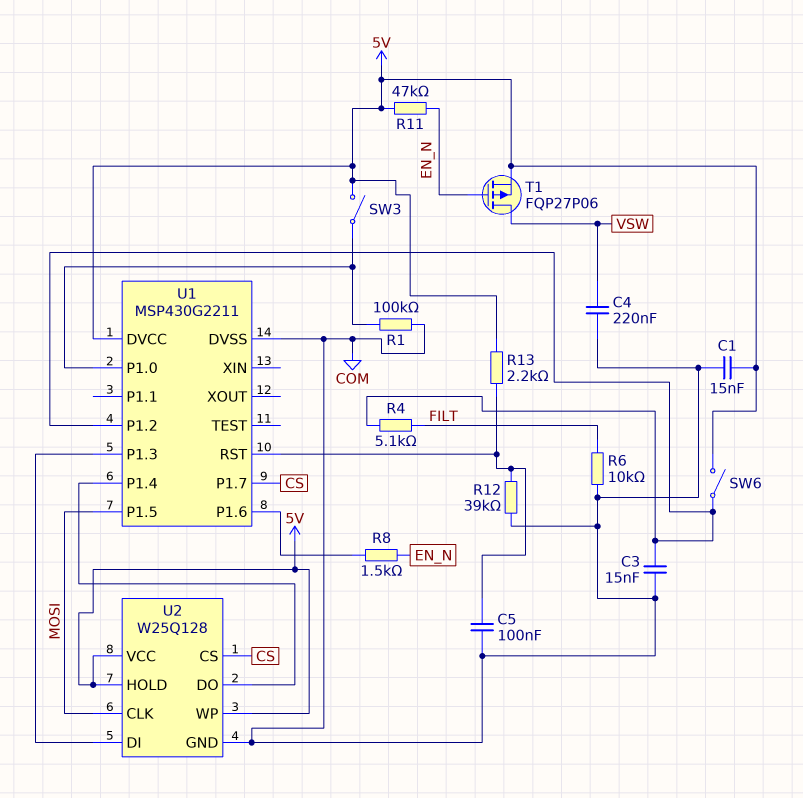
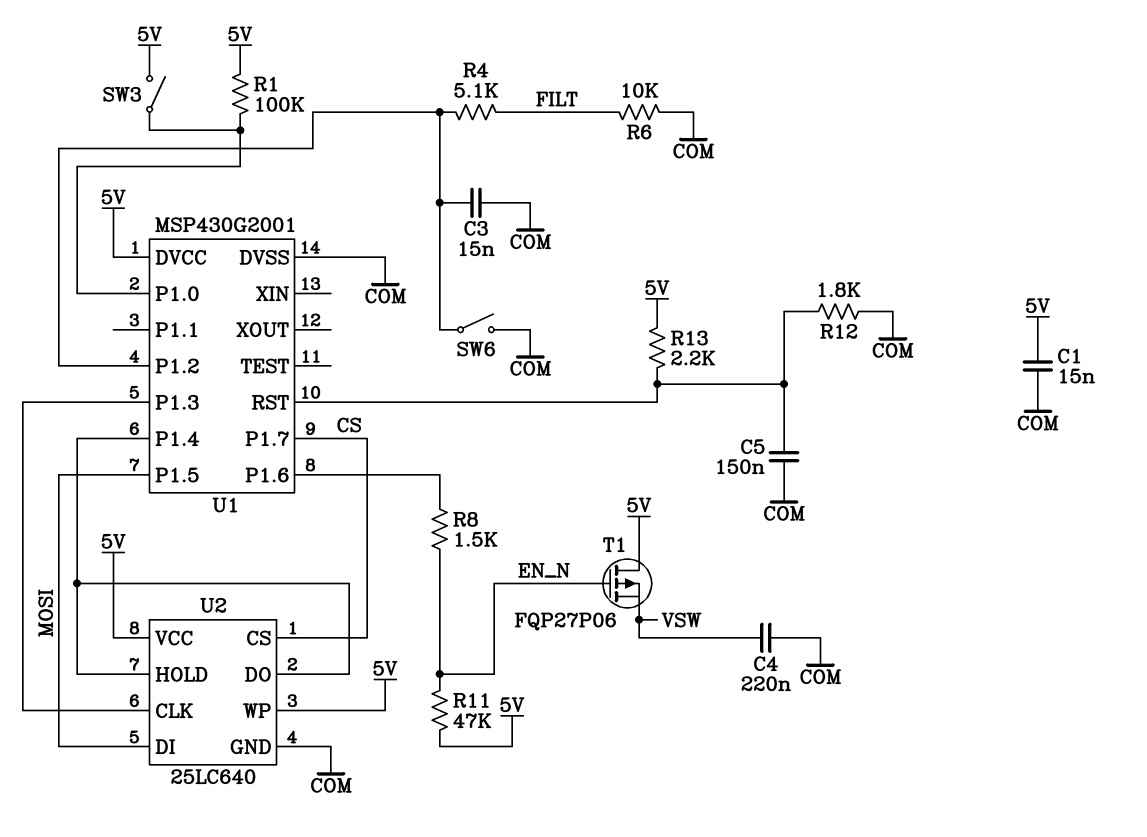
C5: 100nF (COM, U1/RST) -> 150nF (COM, U1/RST)
R1: 100k (COM, U1/P1.0) -> 100k (5V, U1/P1.0)
R12: 39k (COM, U1/RST) -> 1.8k (COM, U1/RST)
SW6: switch (5V, U1/P1.2) -> switch (COM, U1/P1.2)
T1: PMOS FQP27P06 (G EN_N, D VSW, S 5V) -> PMOS FQP27P06 (G EN_N, D 5V, S VSW)
U1: MSP430G2211 -> MSP430G2001
U2: W25Q128 -> 25LC640
U2 pin CLK: MOSI -> U1/P1.3
U2 pin DI: U1/P1.3 -> MOSI
U2 pin HOLD: 5V -> U1/P1.4

